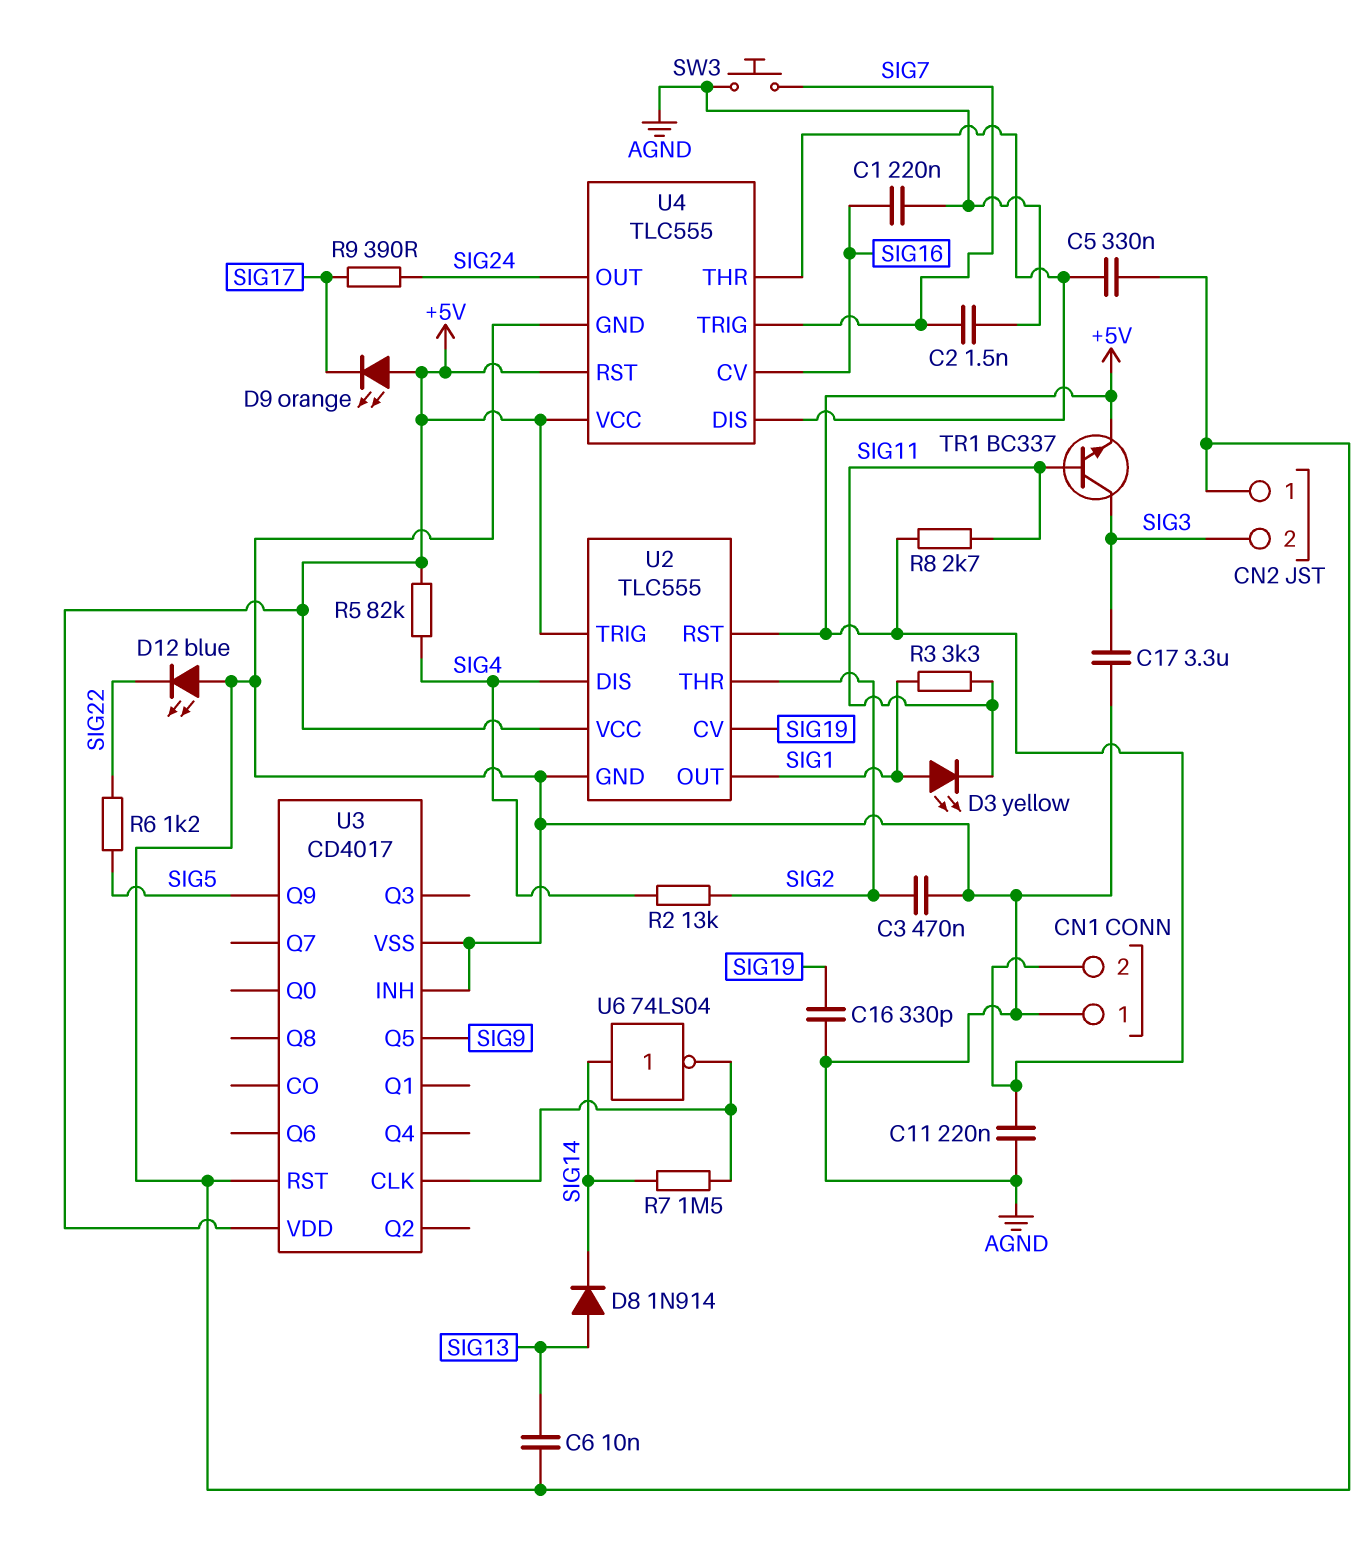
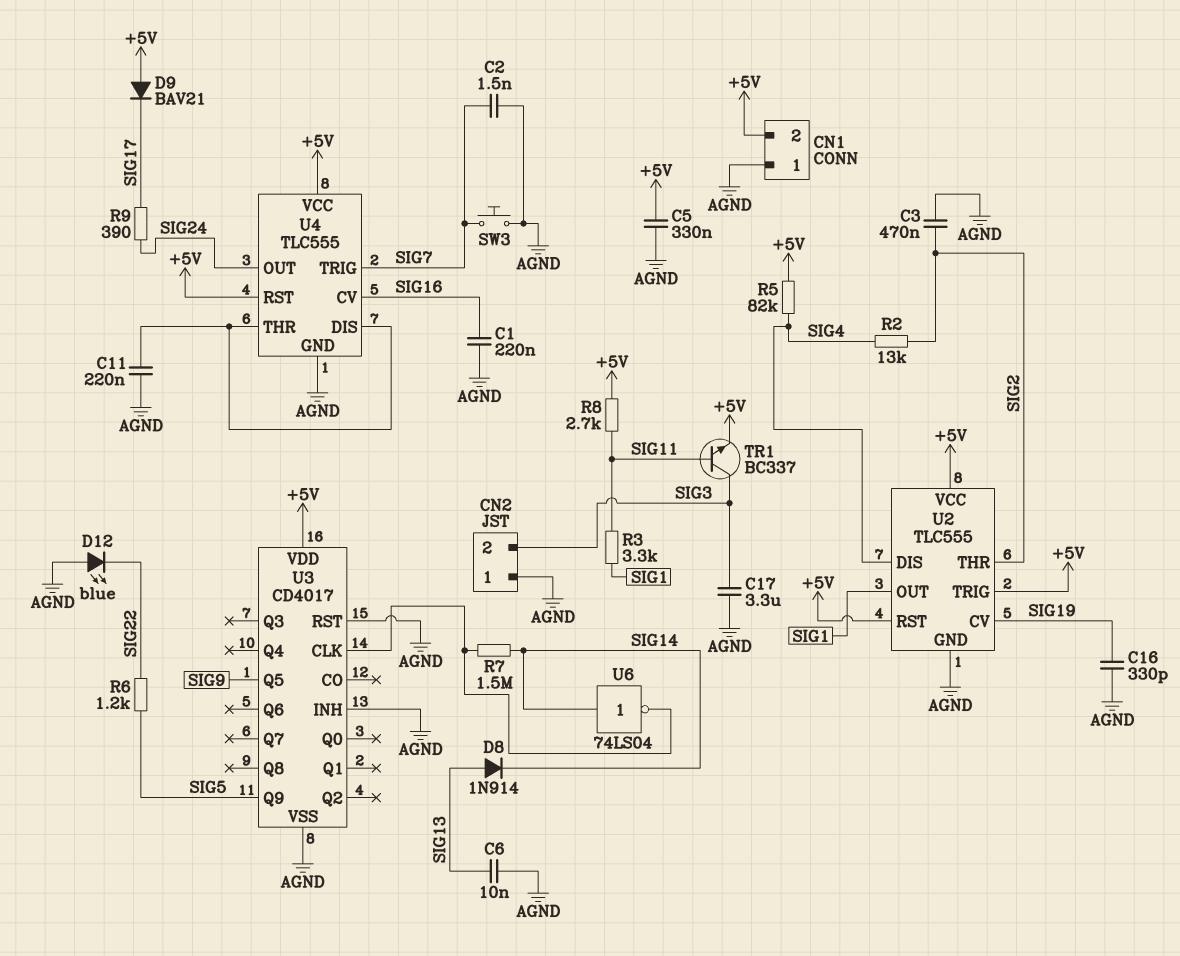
C5: 330nF (AGND, U4/DIS) -> 330nF (+5V, AGND)
C11: 220nF (+5V, AGND) -> 220nF (AGND, U4/DIS)
D3: LED yellow (A SIG1, K SIG11) -> none
D9: LED orange (A +5V, K SIG17) -> diode BAV21 (A +5V, K SIG17)

